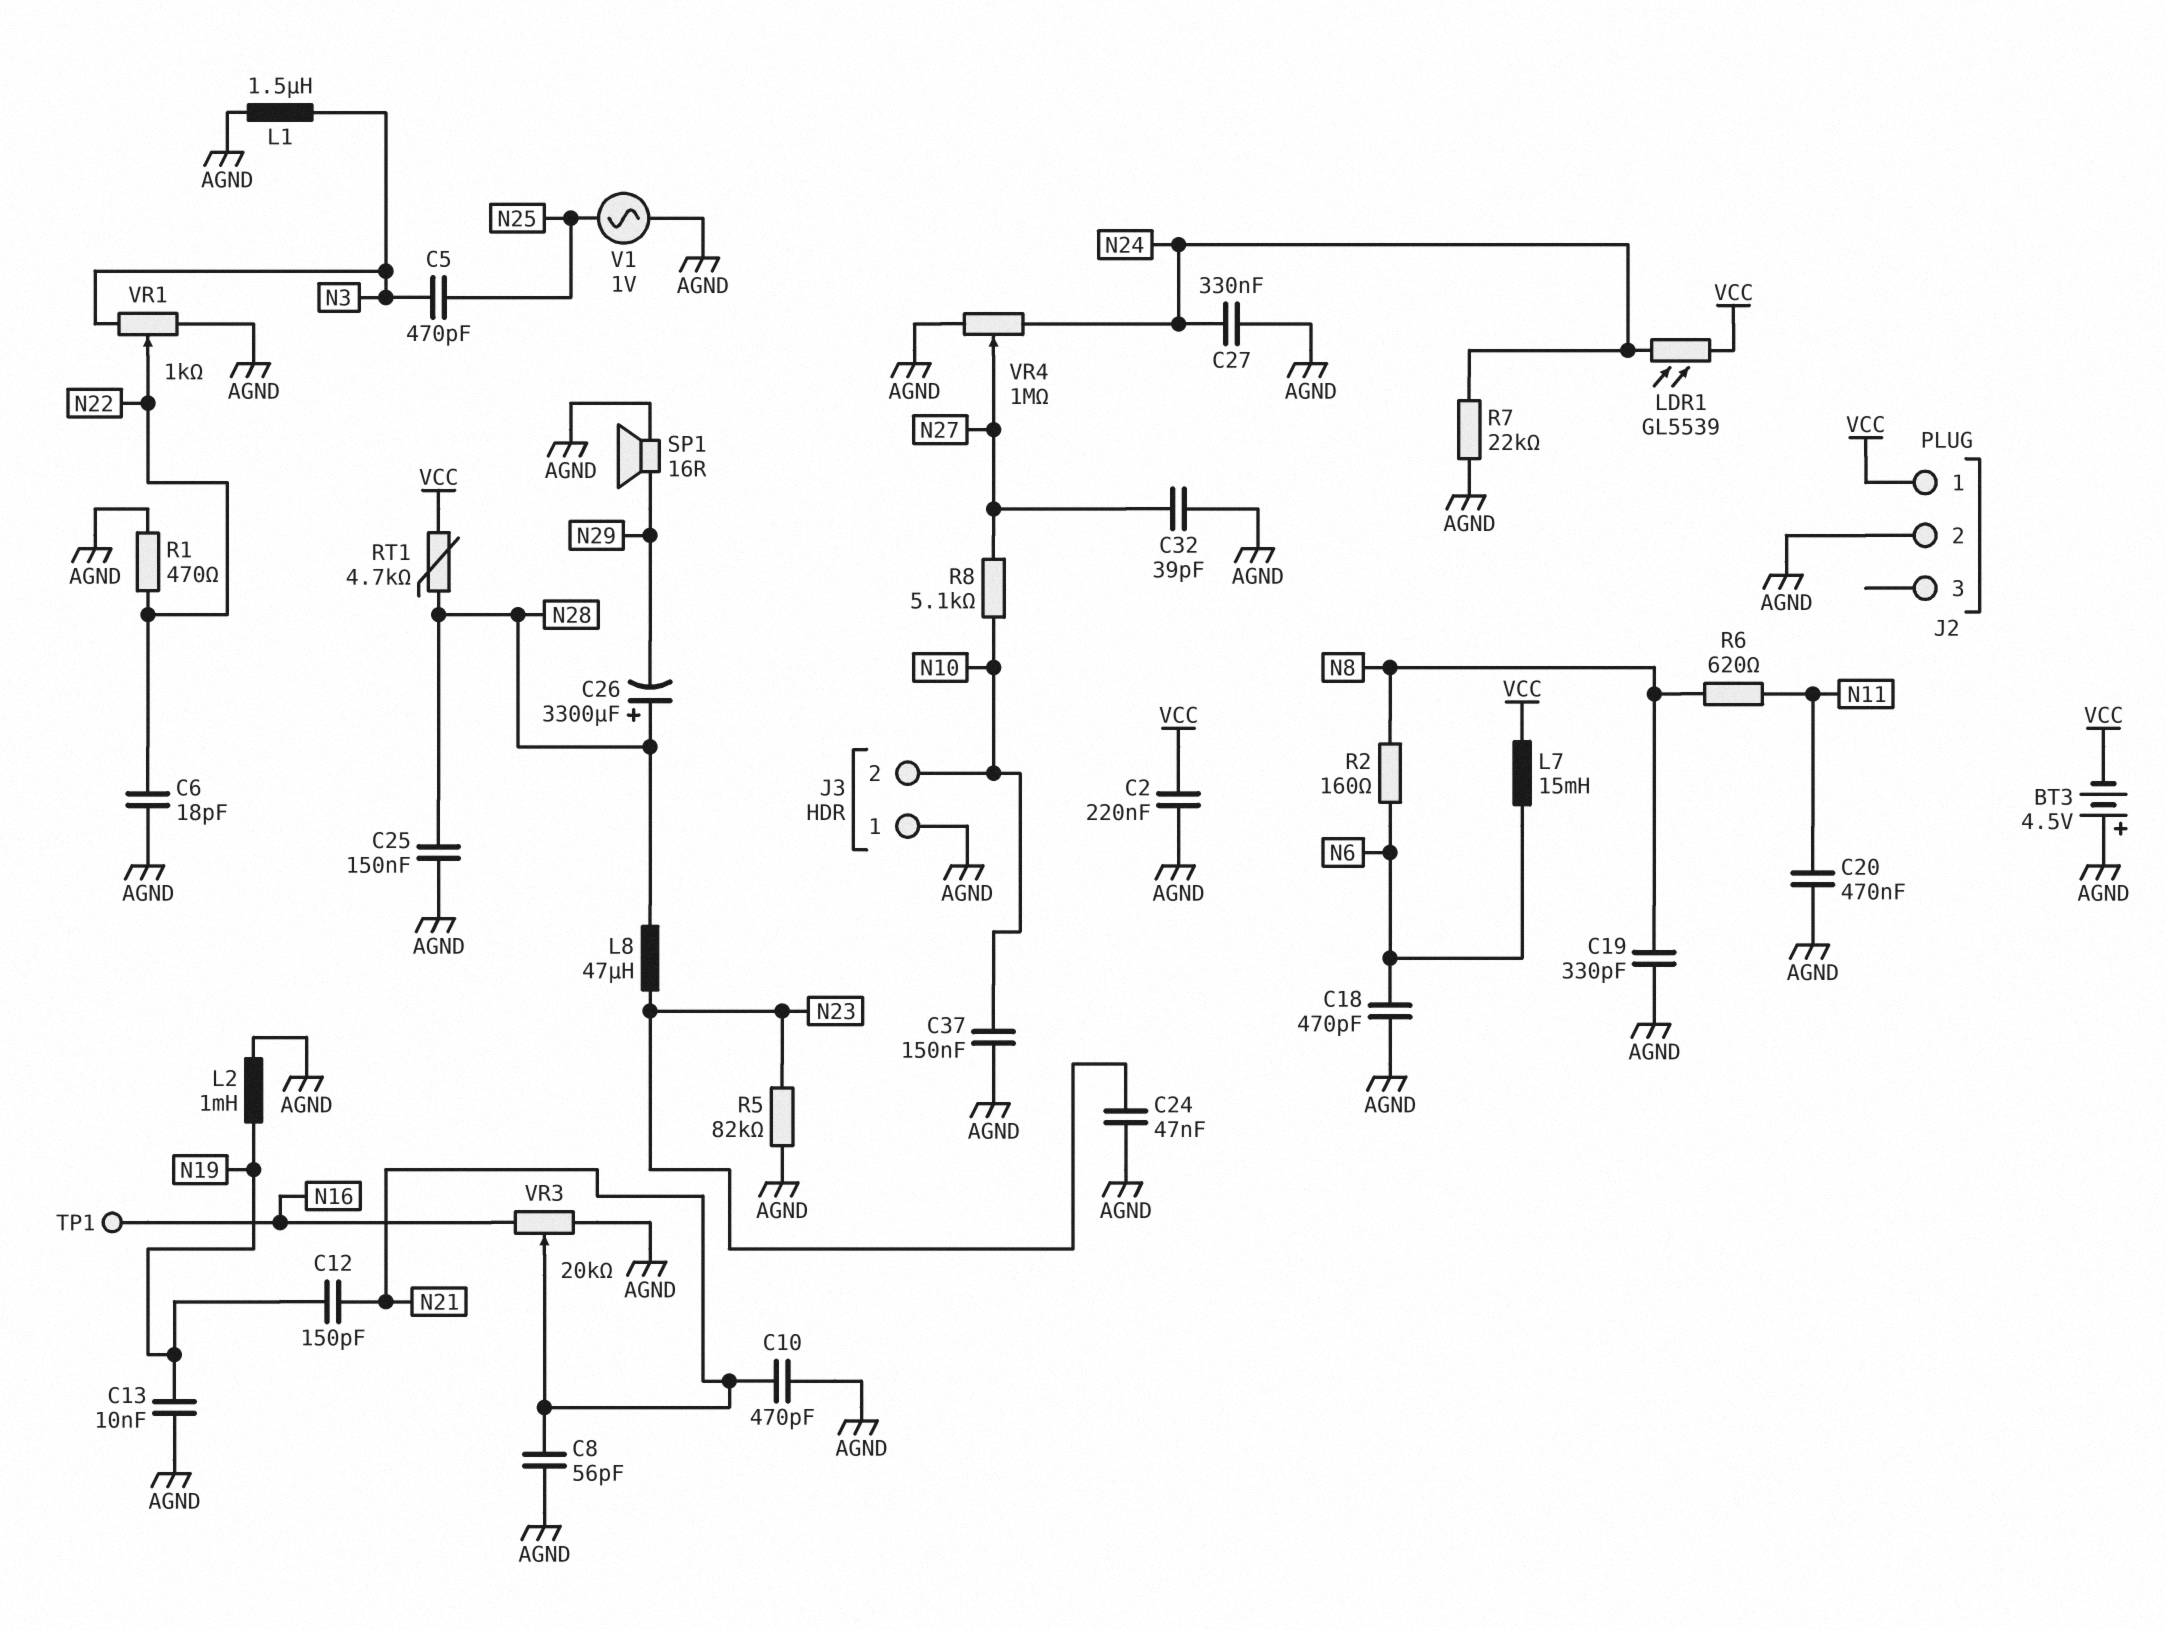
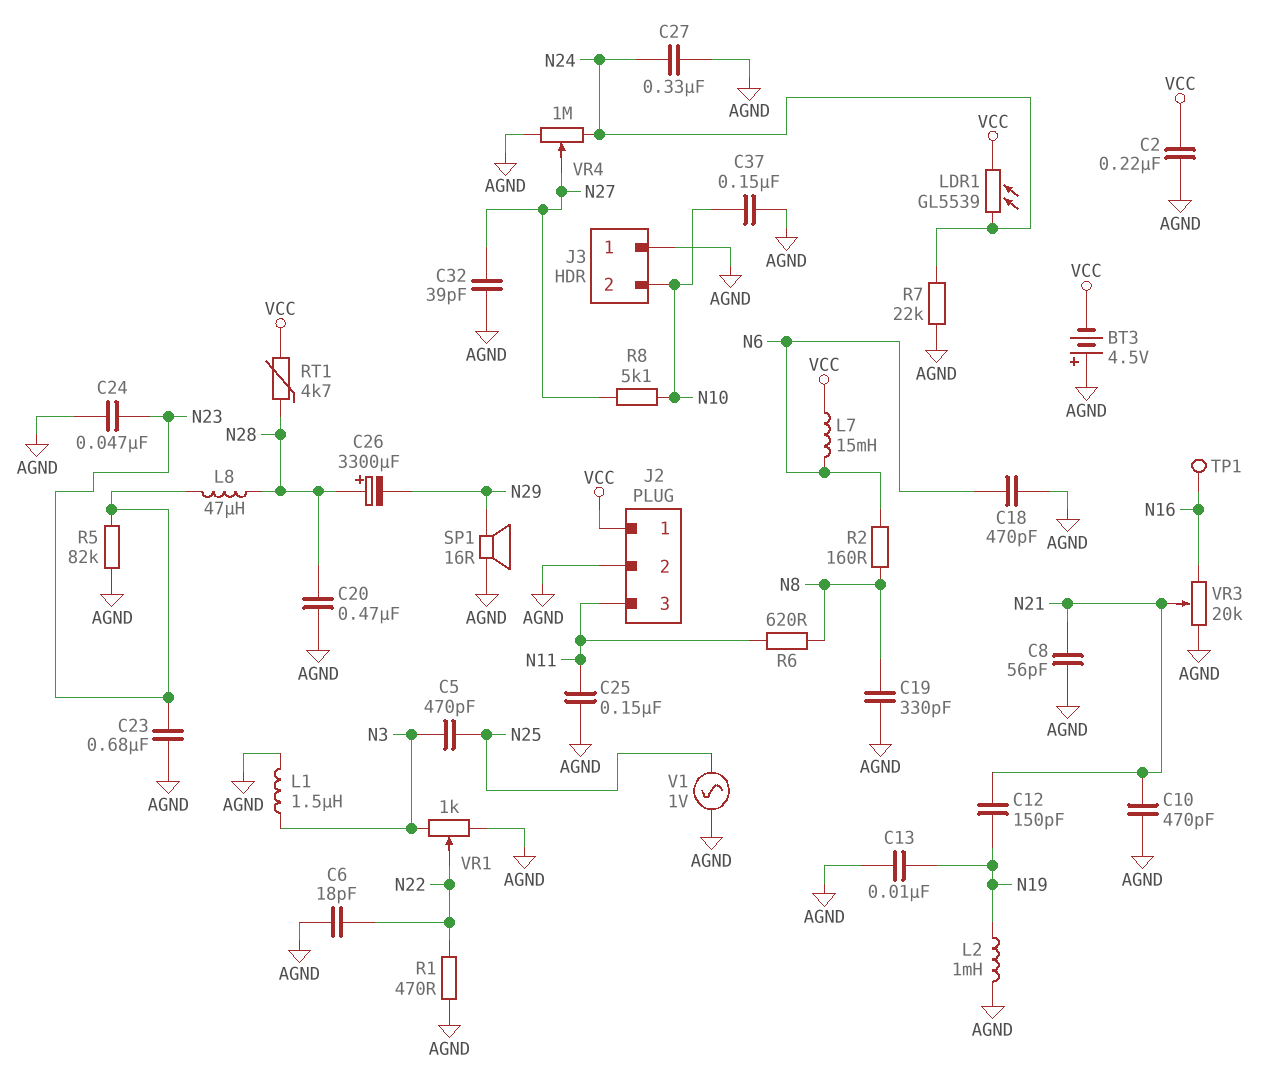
C20: 470nF (AGND, N11) -> 470nF (AGND, N28)
C23: none -> 680nF (AGND, N23)
C25: 150nF (AGND, N28) -> 150nF (AGND, N11)
J2 pin 3: none -> N11

